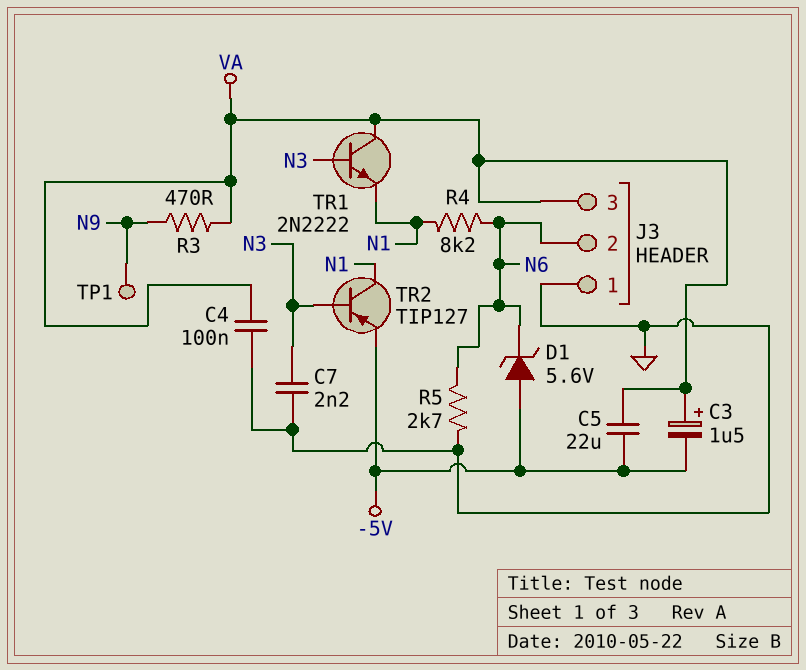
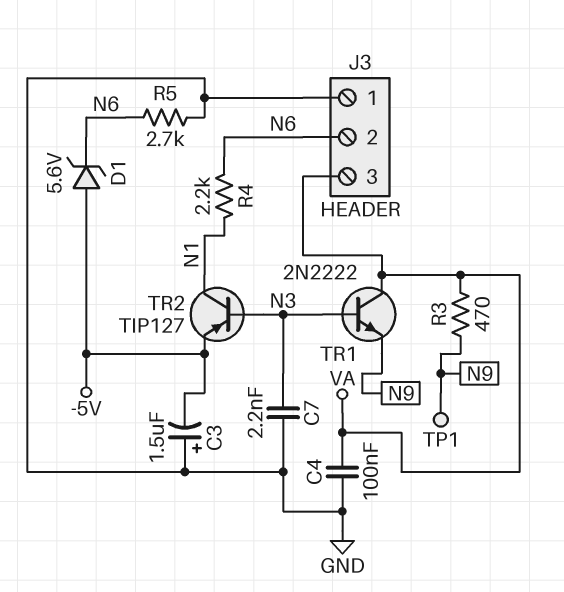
C3: 1.5uF (plus VA, minus -5V) -> 1.5uF (plus GND, minus -5V)
C5: 22uF (-5V, VA) -> none
R4: 8.2k (N1, N6) -> 2.2k (N1, N6)
TR1: NPN 2N2222 (B N3, C VA, E N1) -> NPN 2N2222 (B N3, C VA, E N9)

